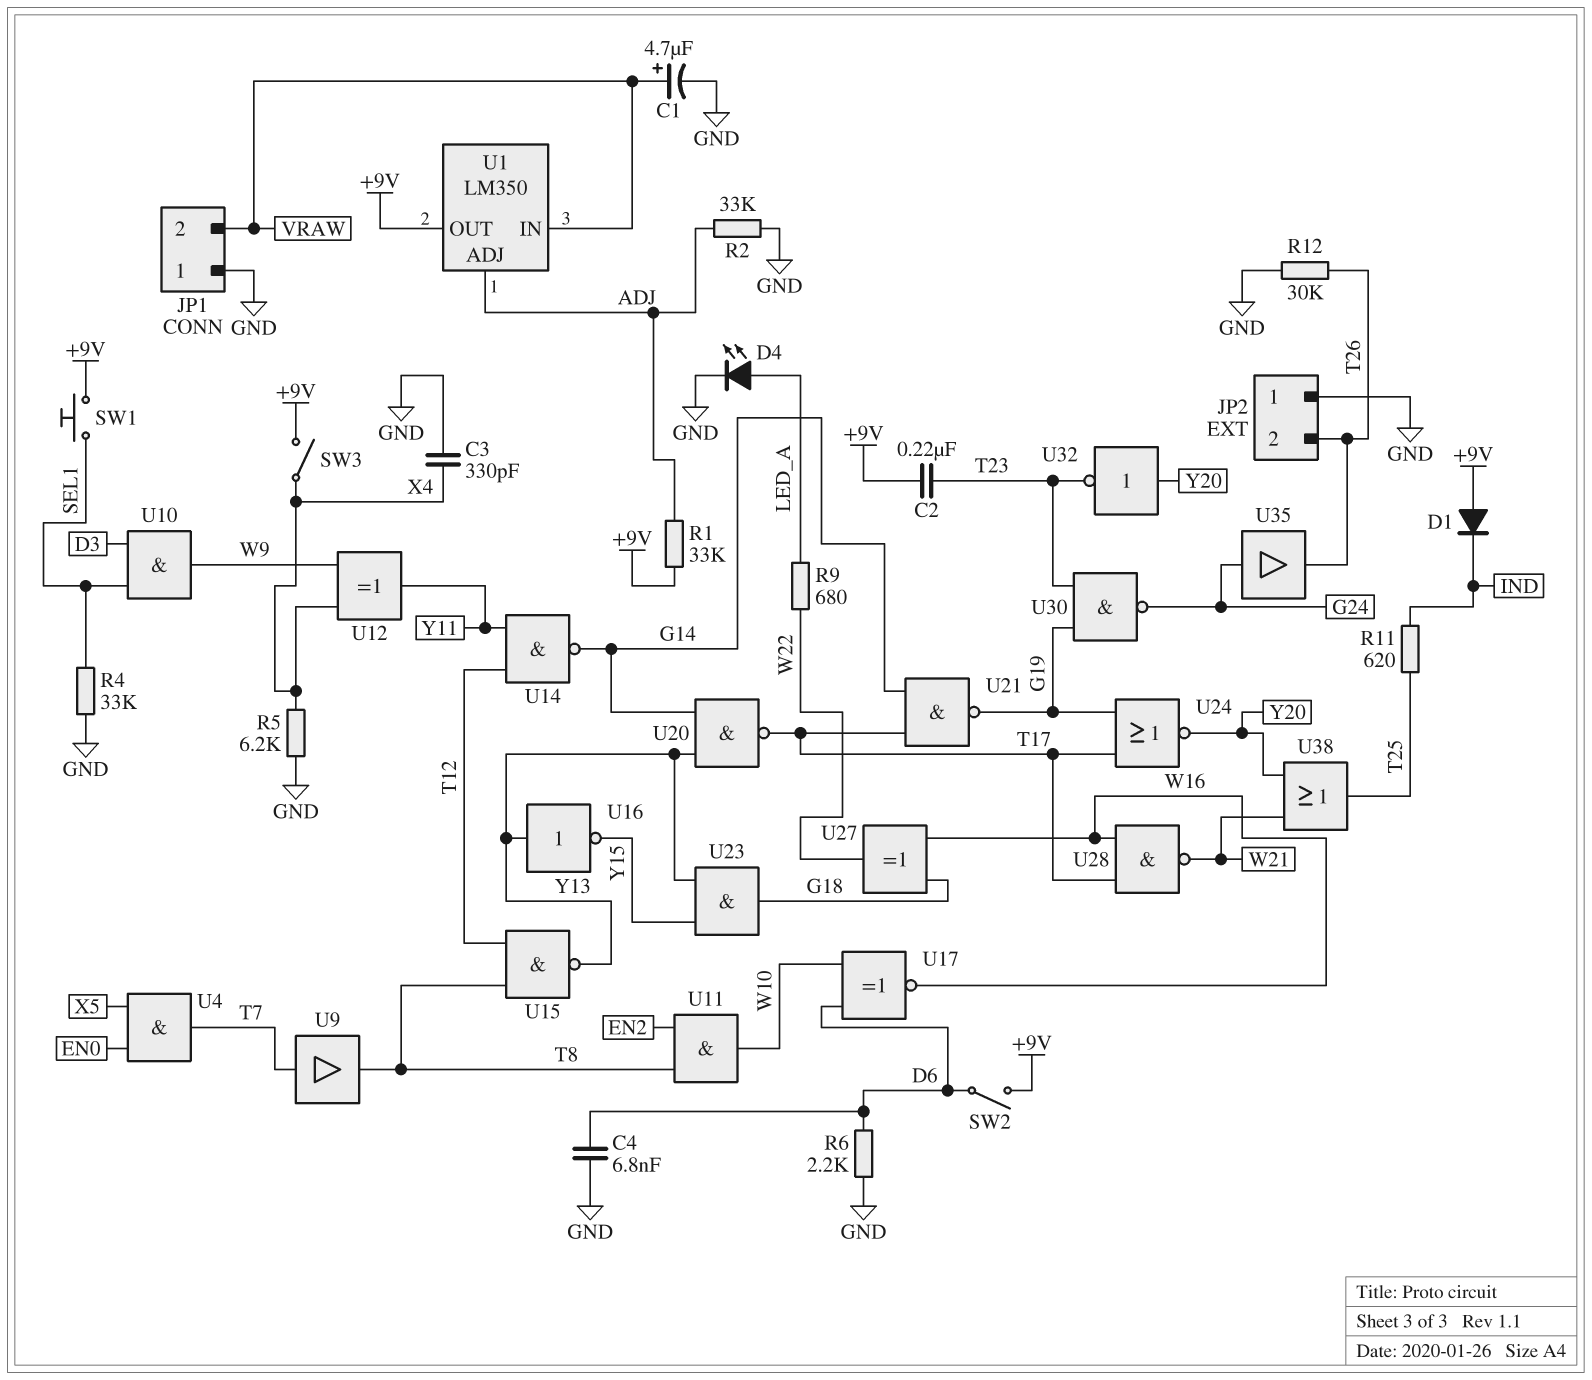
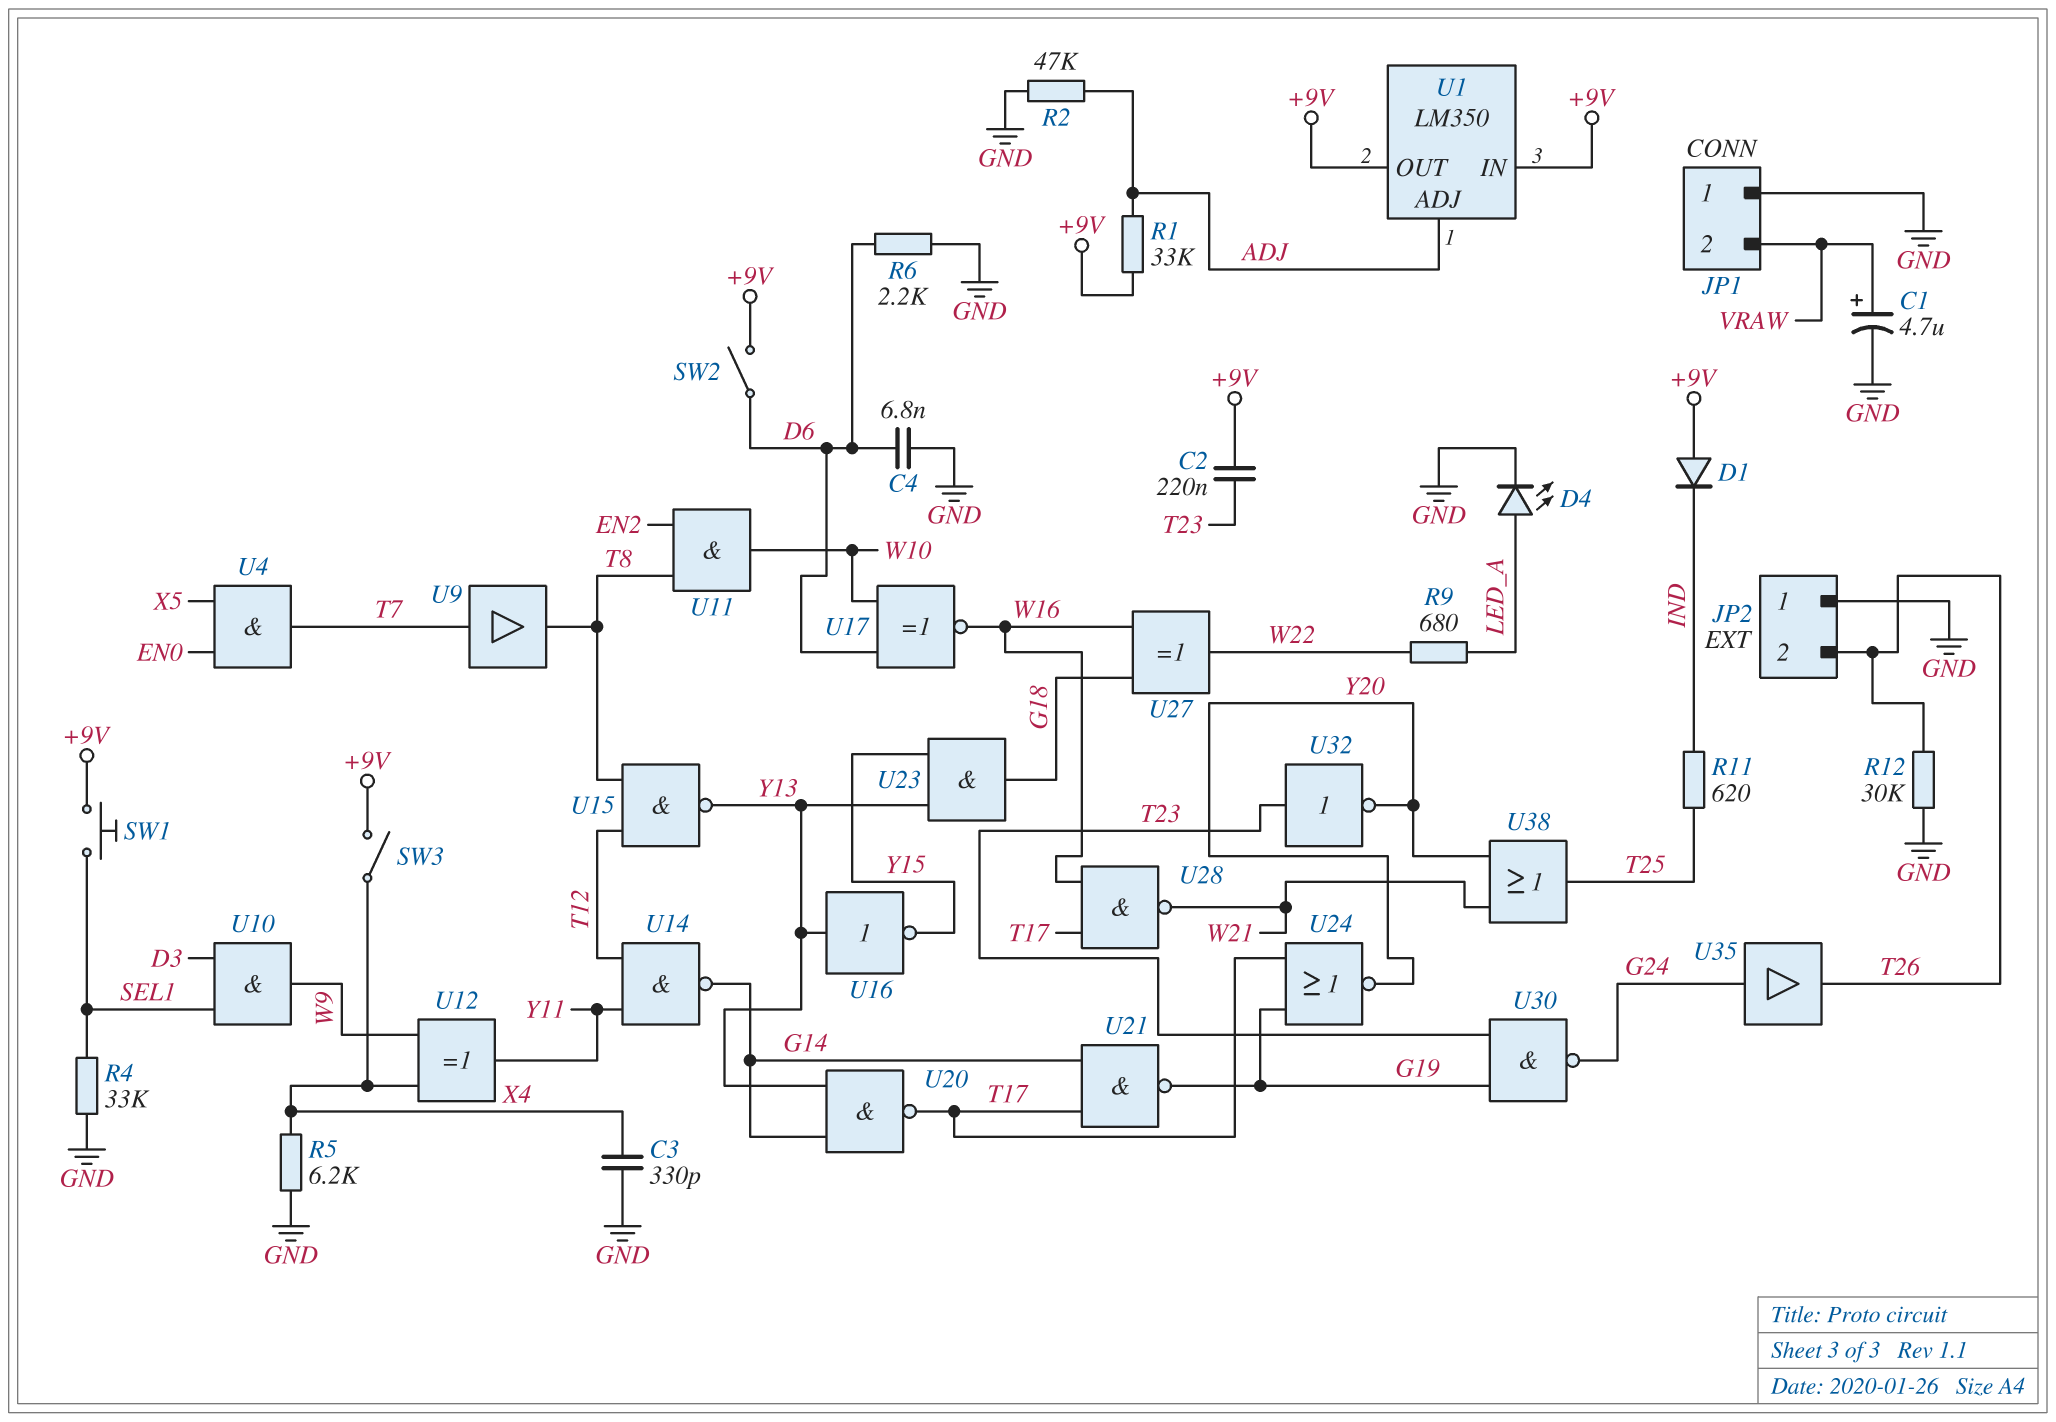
R2: 33k (ADJ, GND) -> 47k (ADJ, GND)
U1 pin IN: VRAW -> +9V
U32: NOT (in Y20, out T23) -> NOT (in T23, out Y20)

